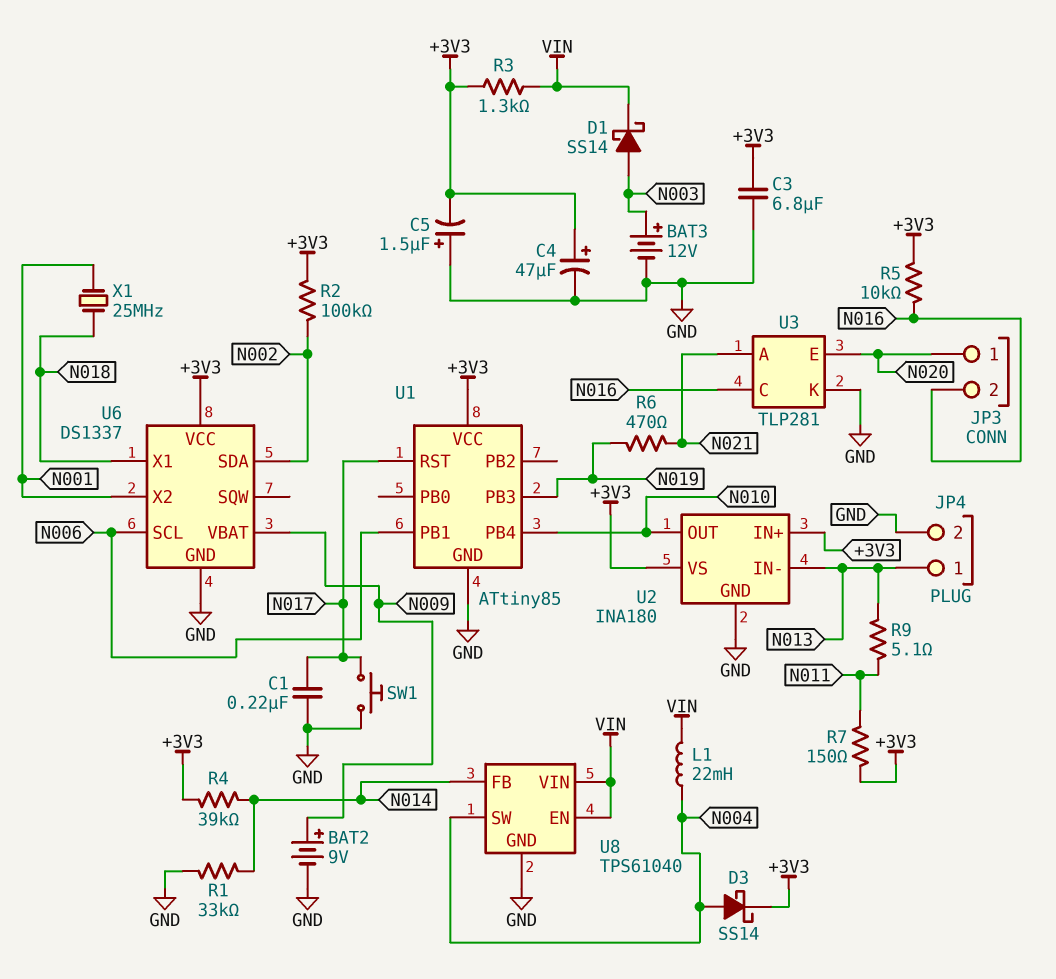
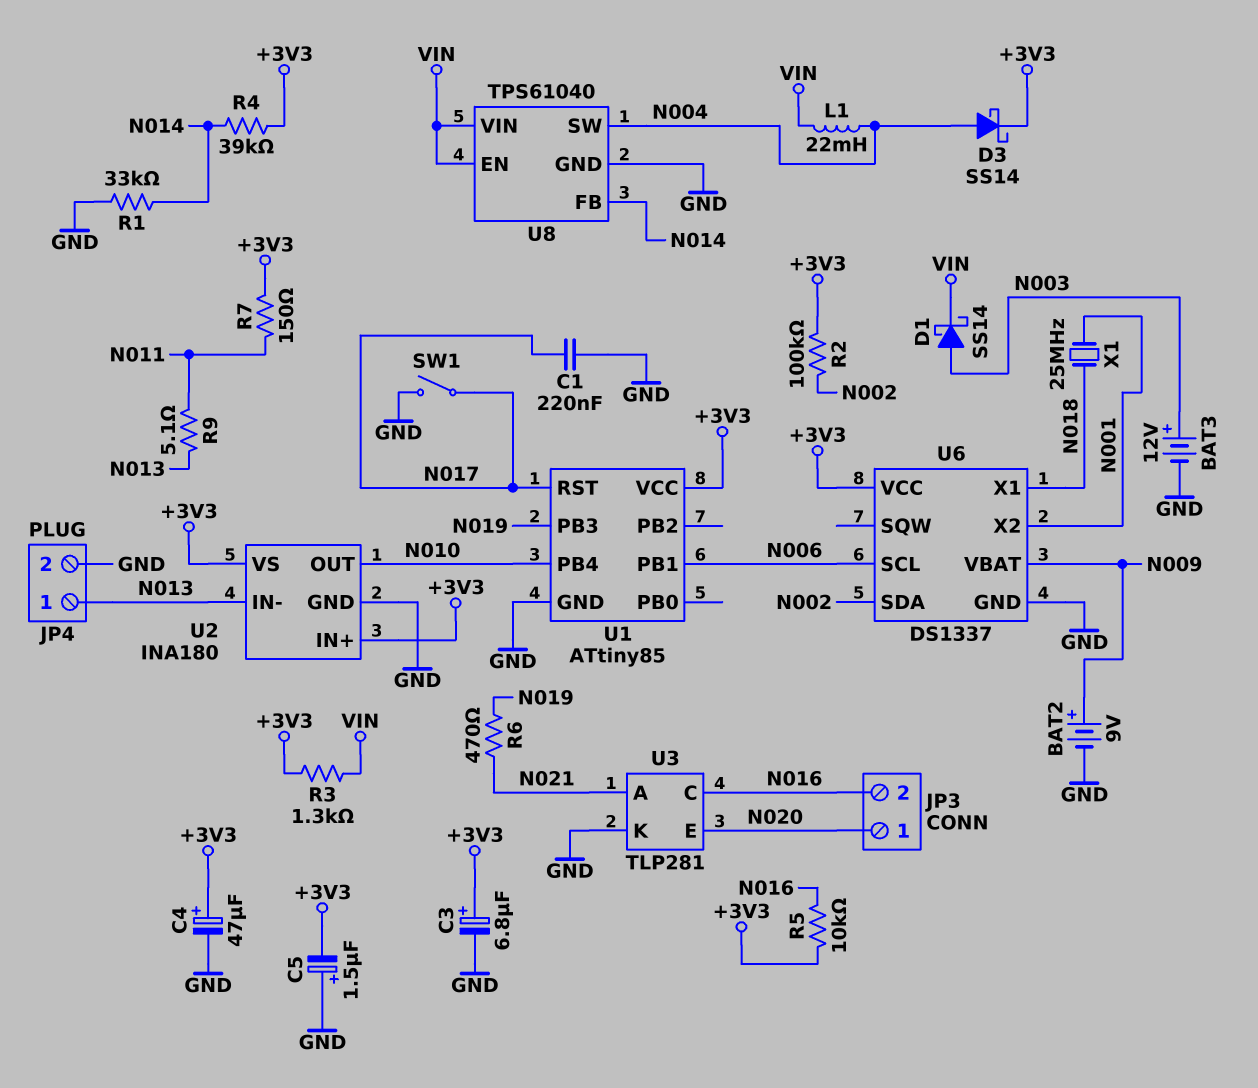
C3: 6.8uF (+3V3, GND) -> 6.8uF (plus +3V3, minus GND)
SW1: button (GND, N017) -> switch (GND, N017)

